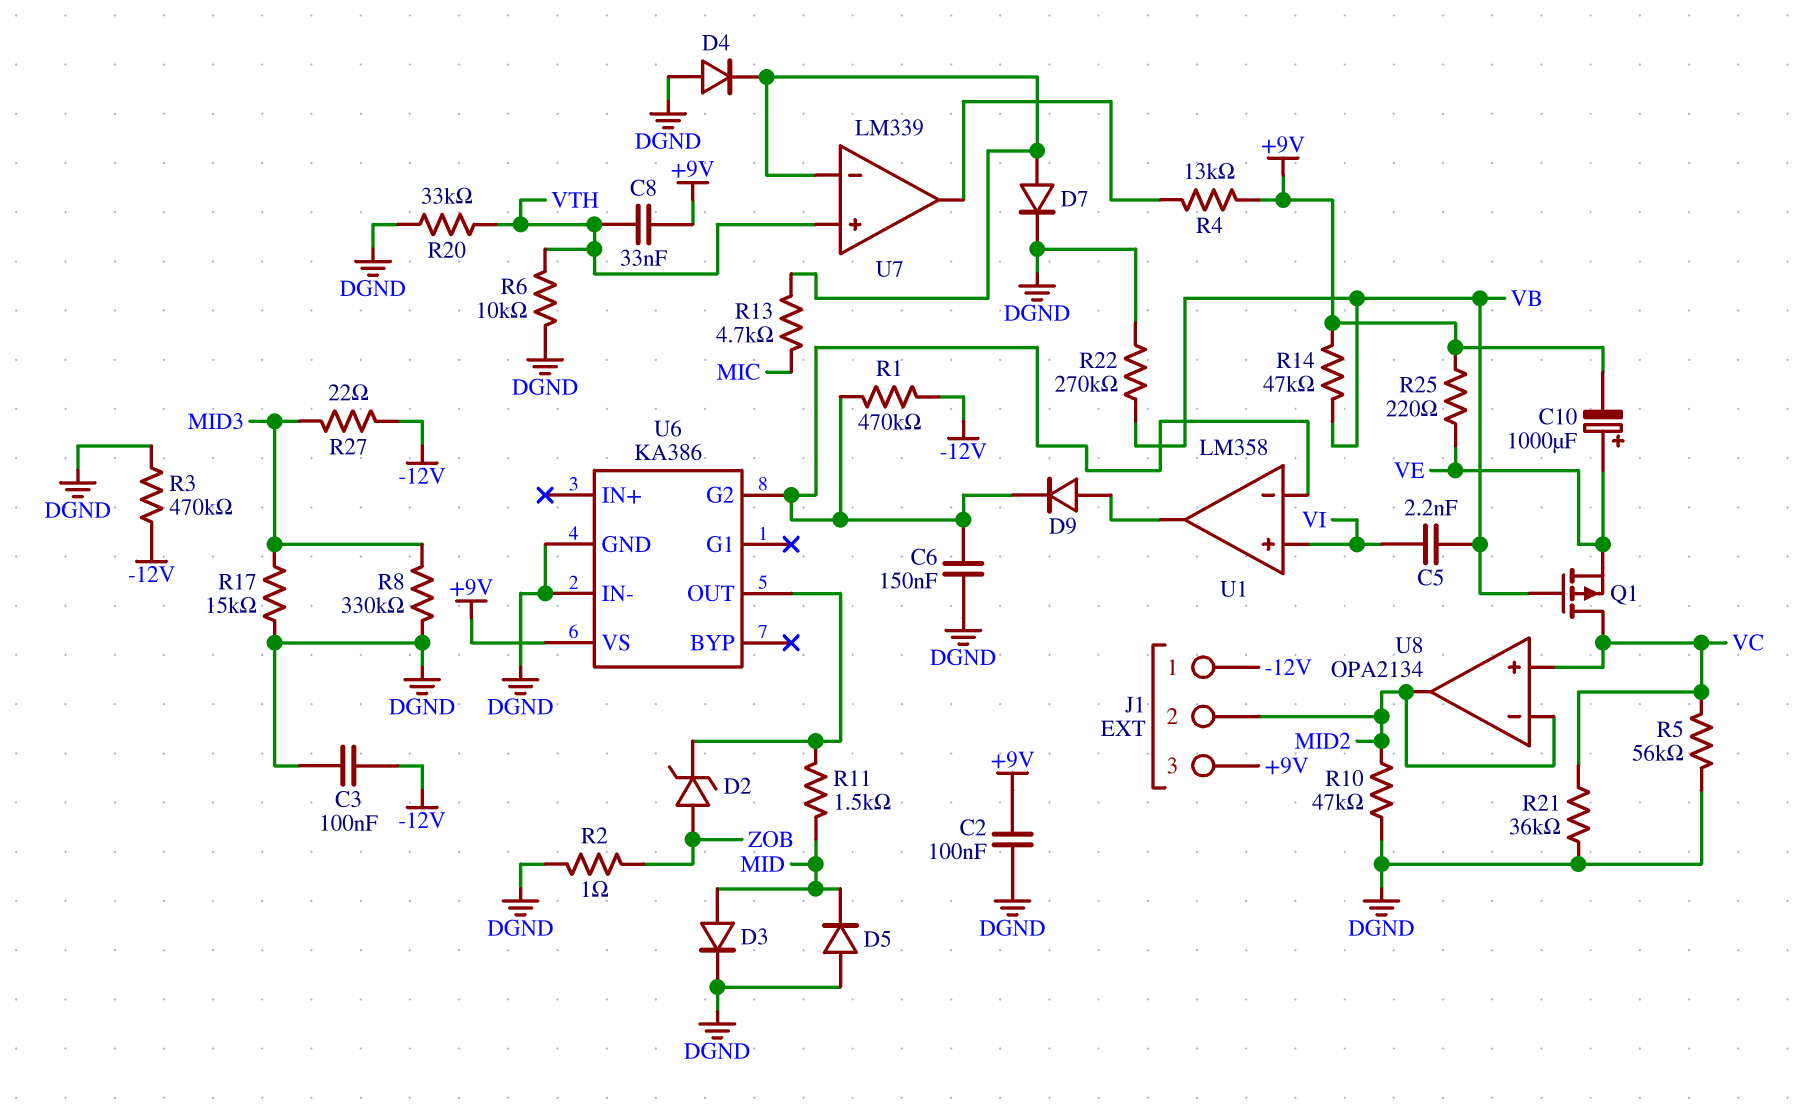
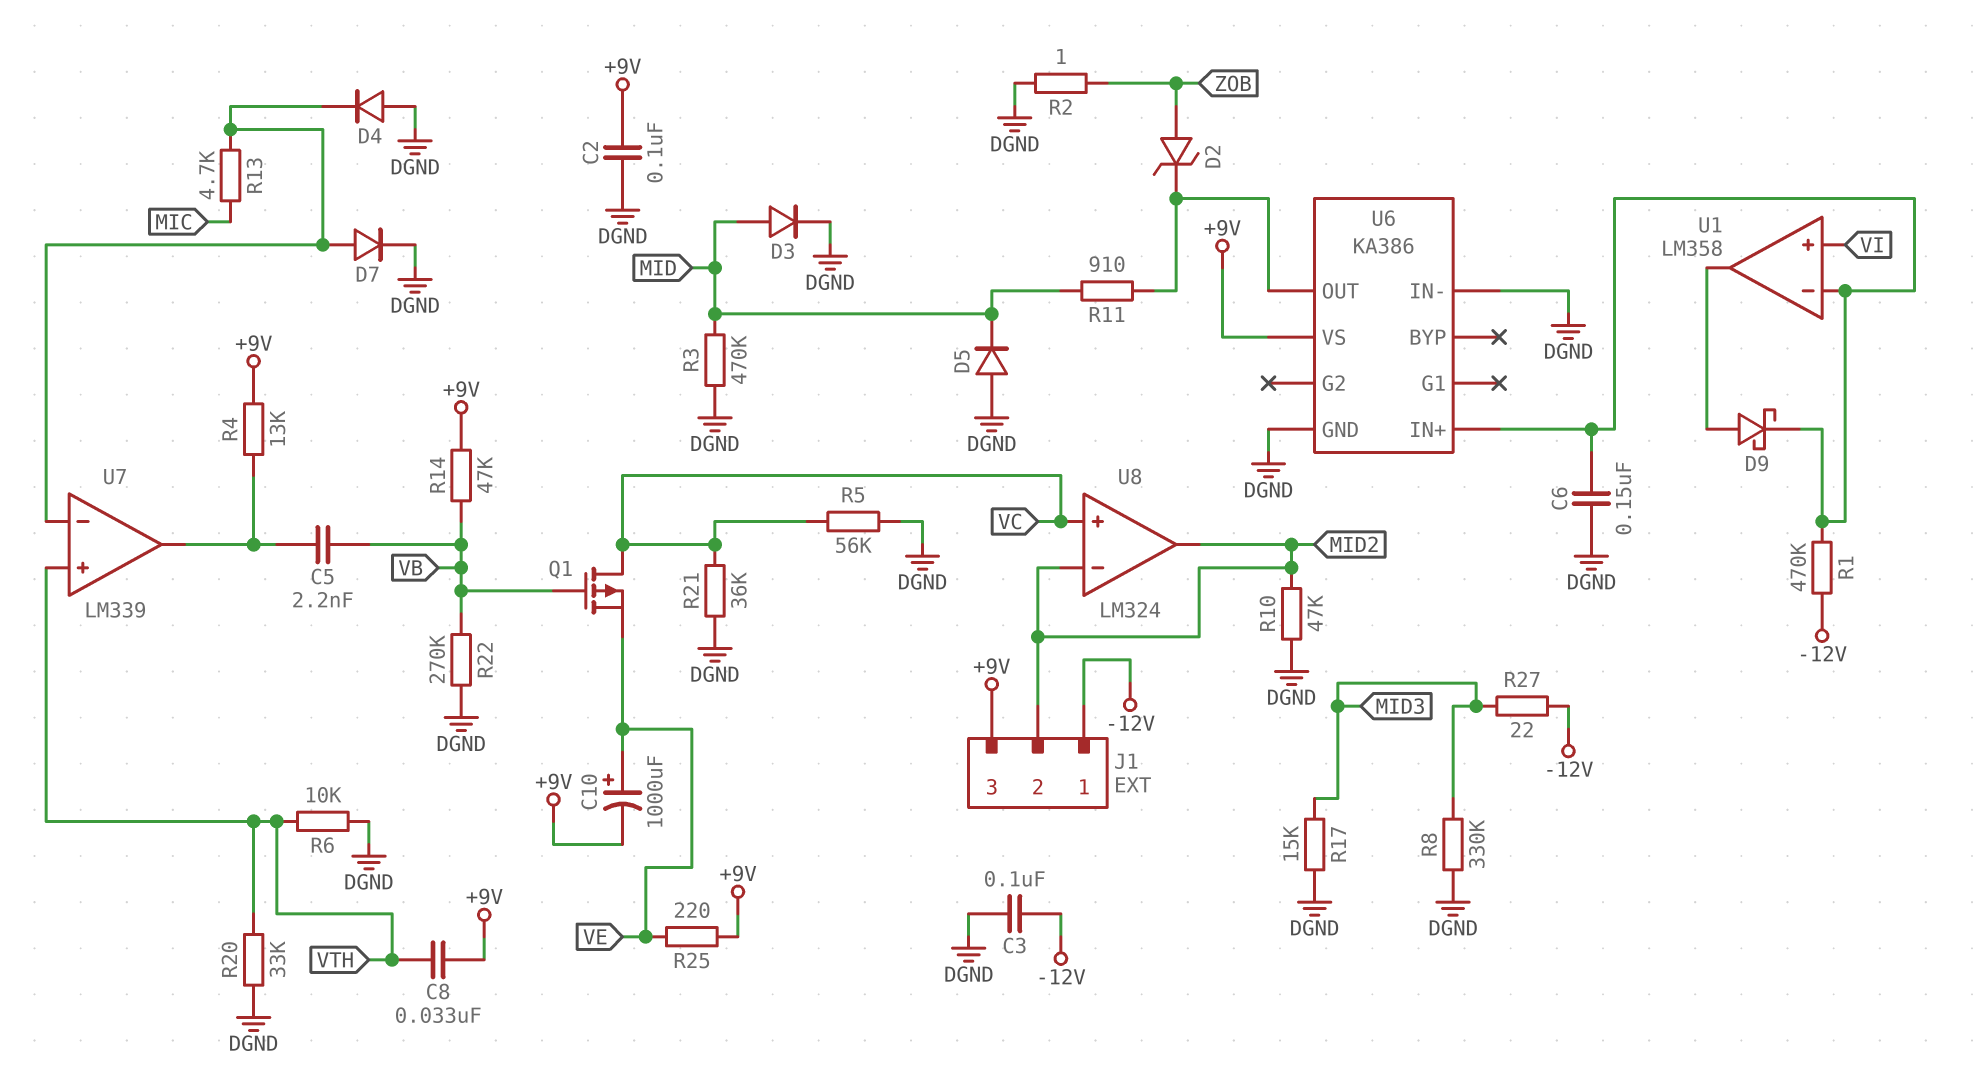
C5: 2.2nF (VB, VI) -> 2.2nF (U7/out, VB)
D9: diode (A U1/out, K U1/in-) -> schottky (A U1/out, K U1/in-)
R3: 470k (-12V, DGND) -> 470k (DGND, MID)
R11: 1.5k (MID, U6/OUT) -> 910 (MID, U6/OUT)
U6 pin G2: U1/in- -> none
U6 pin IN+: none -> U1/in-
U8: OPA2134 -> LM324

